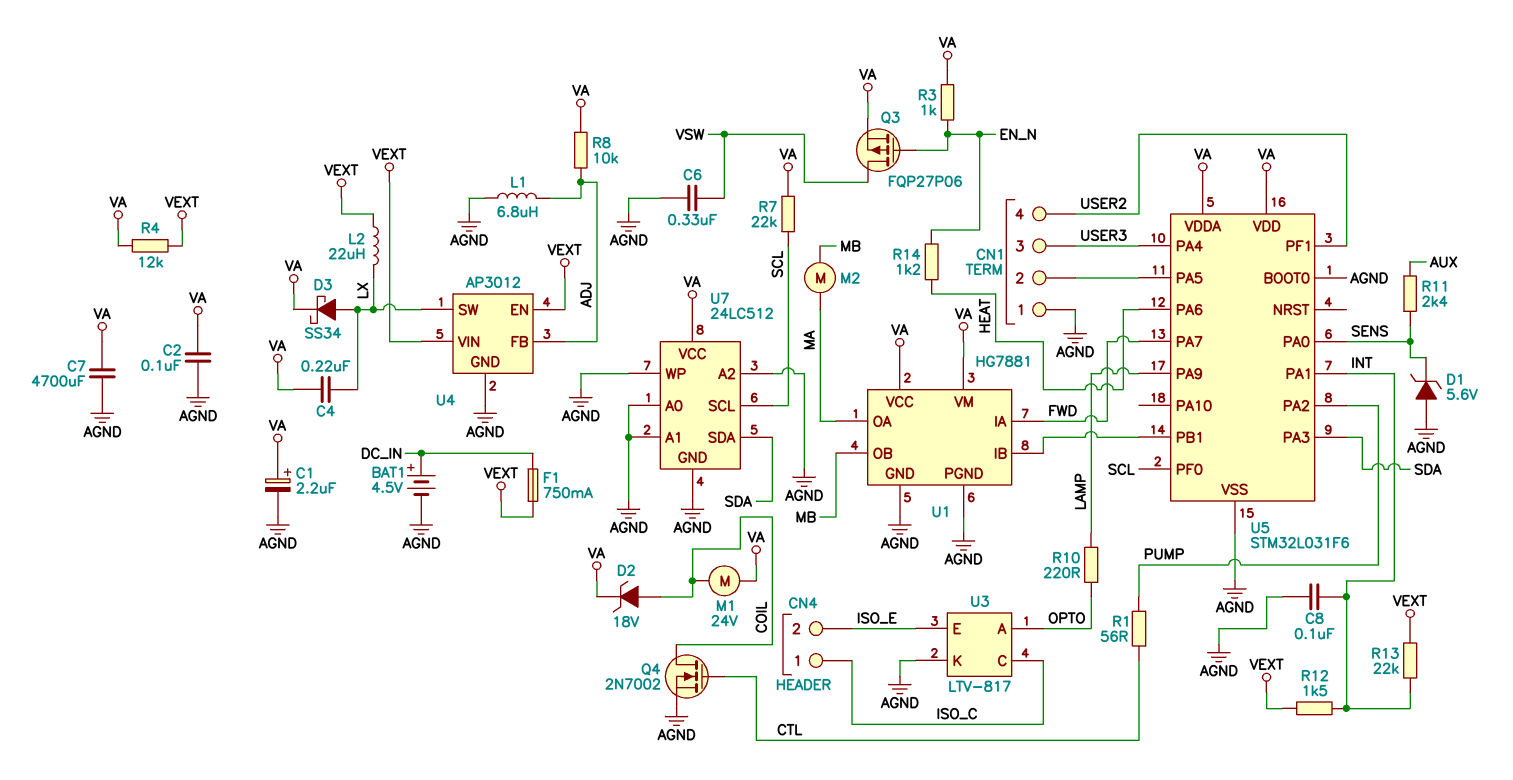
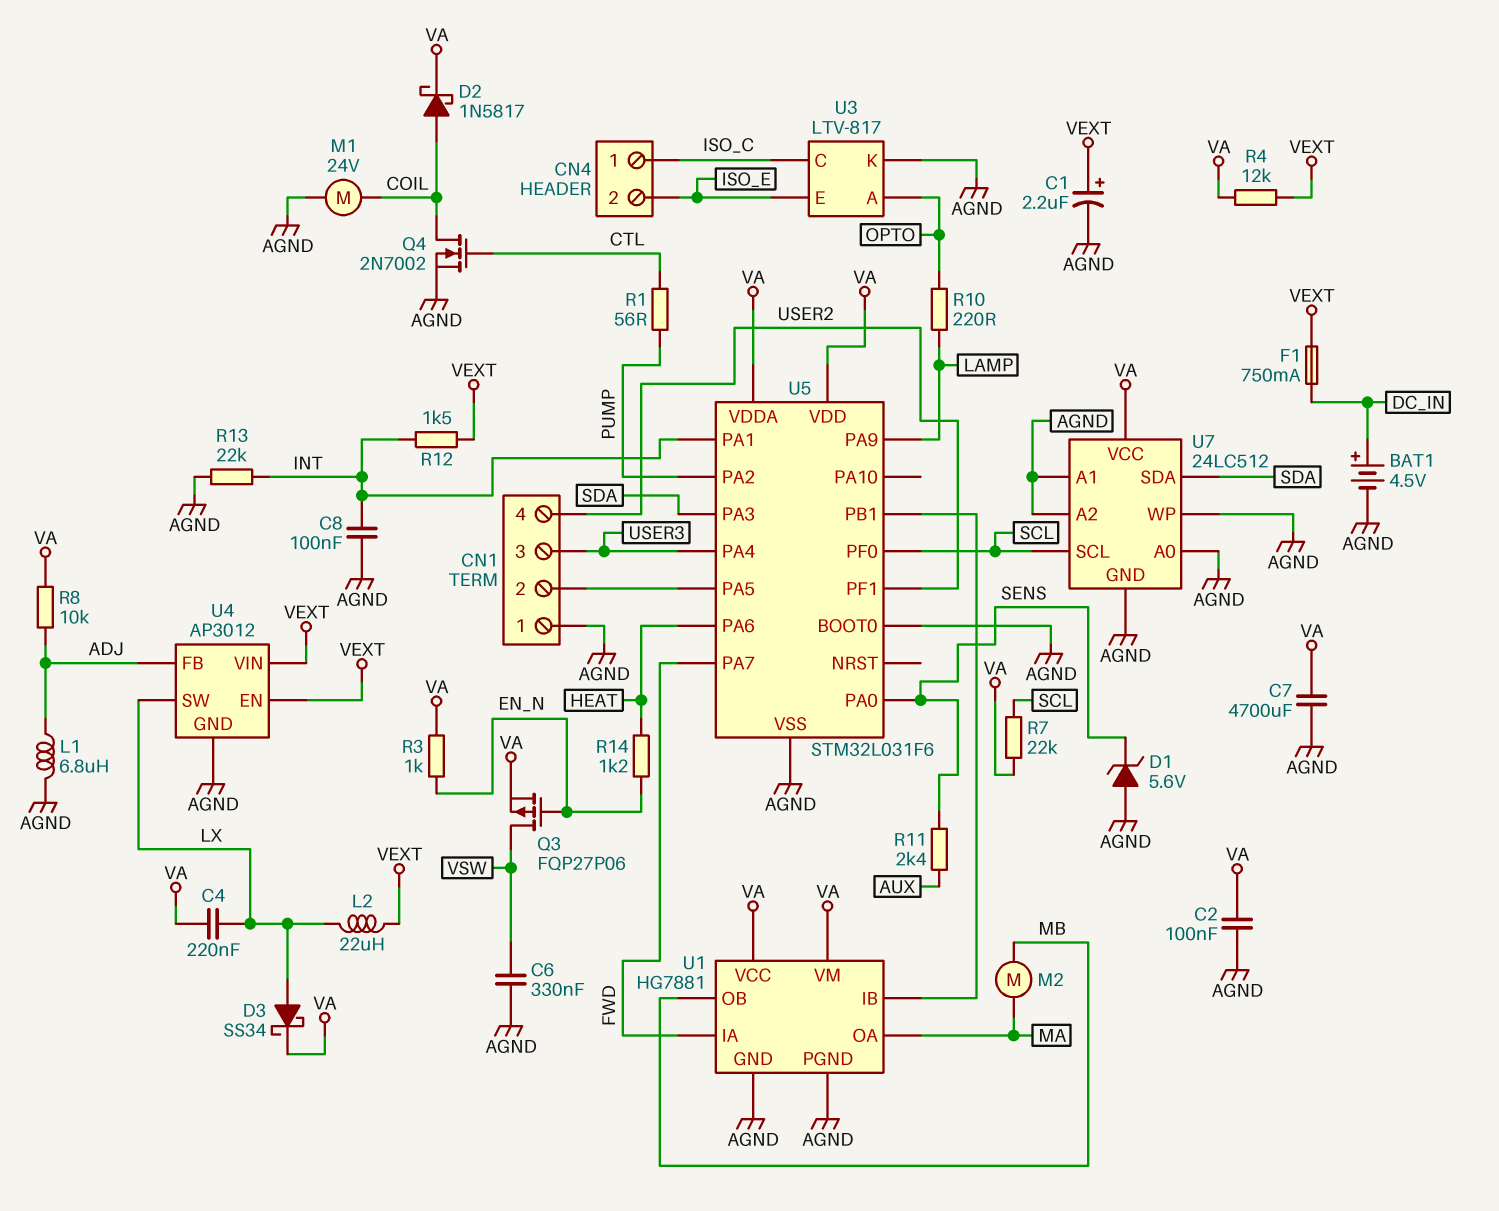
C1: 2.2uF (plus VA, minus AGND) -> 2.2uF (plus VEXT, minus AGND)
D2: zener 18V (A COIL, K VA) -> schottky 1N5817 (A COIL, K VA)
M1: motor 24V (COIL, VA) -> motor 24V (AGND, COIL)
R13: 22k (INT, VEXT) -> 22k (AGND, INT)

